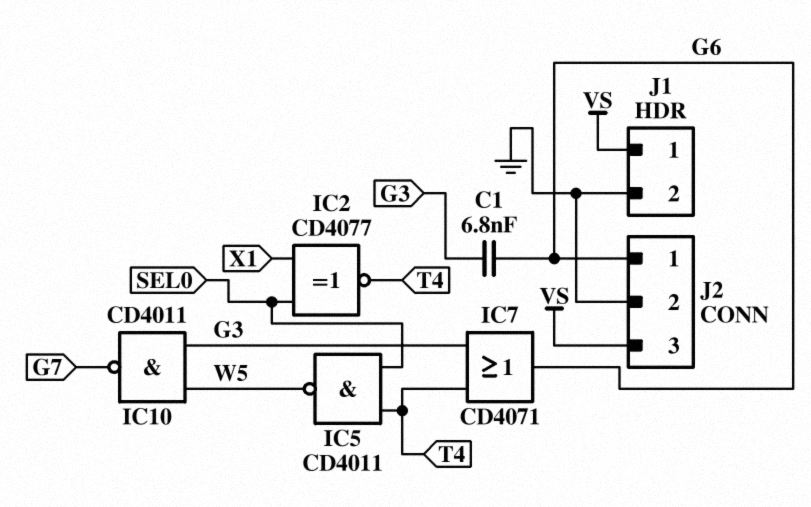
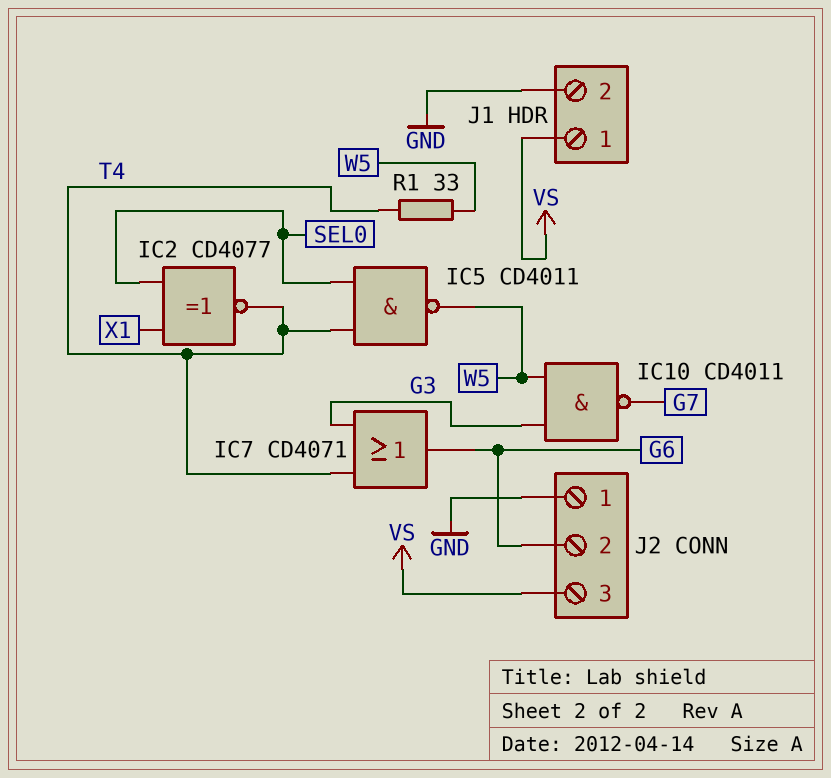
C1: 6.8nF (G3, G6) -> none
J2 pin 1: G6 -> GND
J2 pin 2: GND -> G6
R1: none -> 33 (T4, W5)

